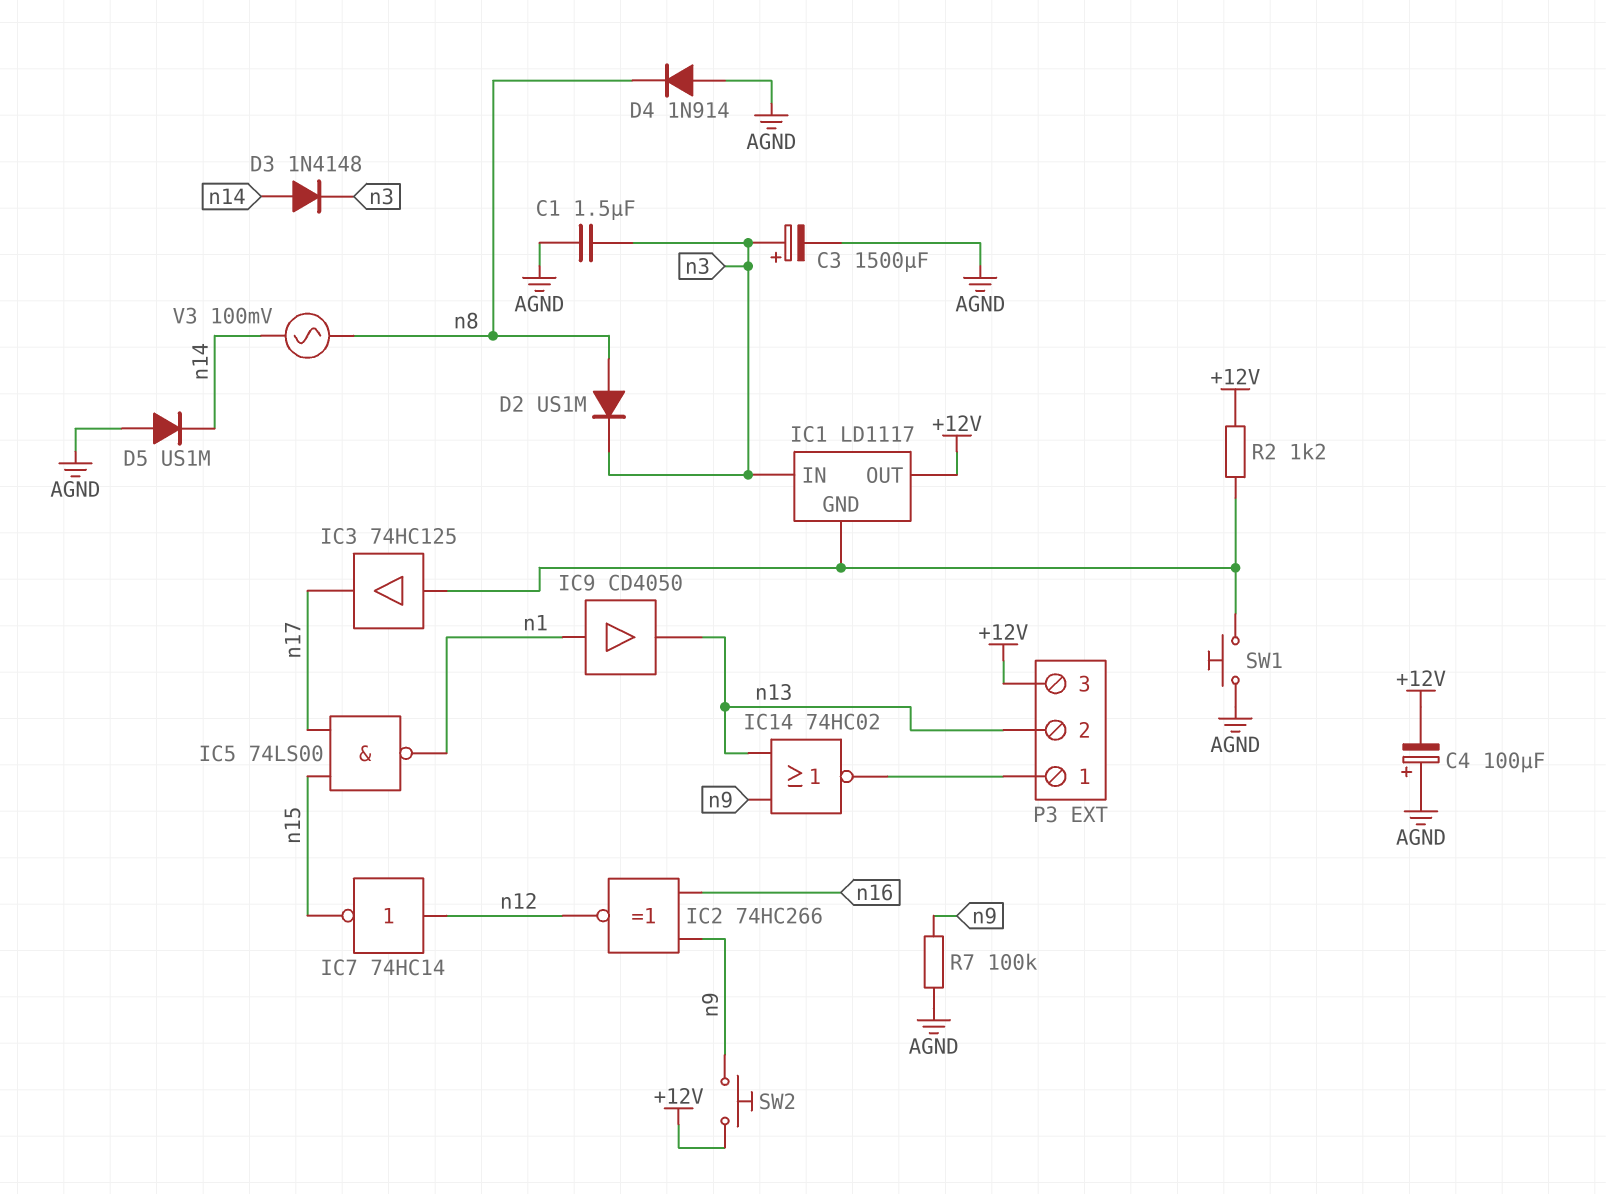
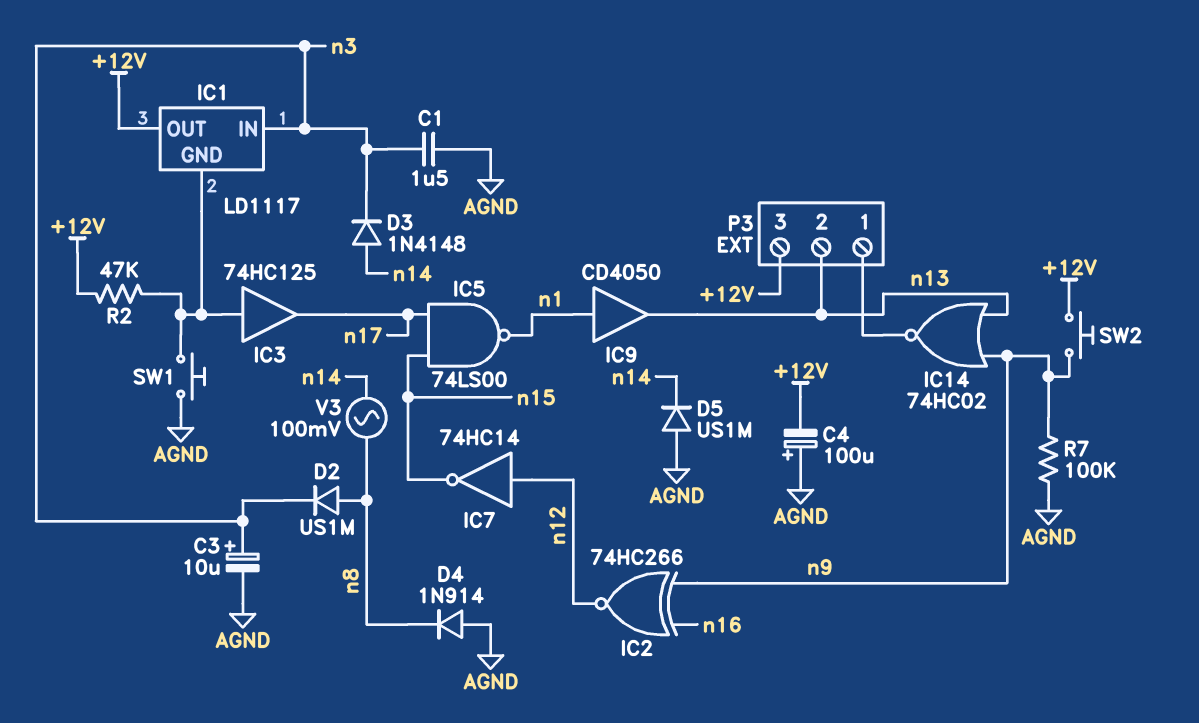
C3: 1500uF (plus n3, minus AGND) -> 10uF (plus n3, minus AGND)
R2: 1.2k (+12V, IC1/GND) -> 47k (+12V, IC1/GND)

